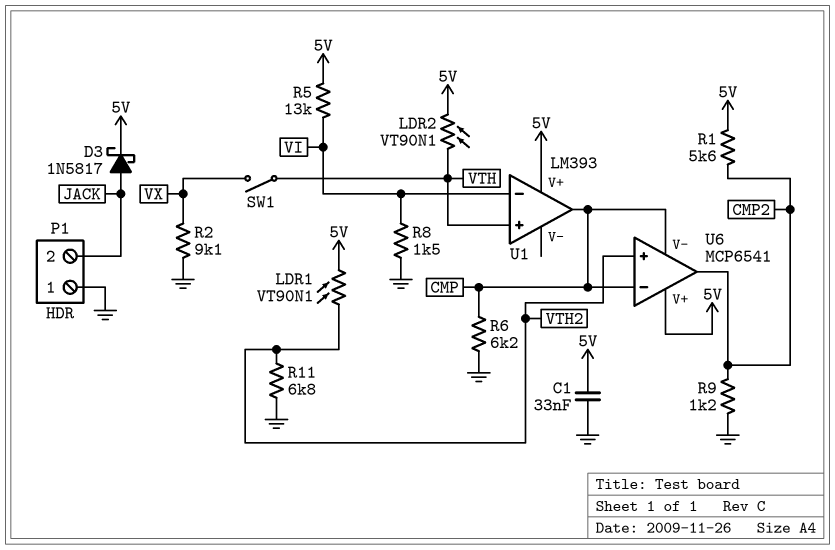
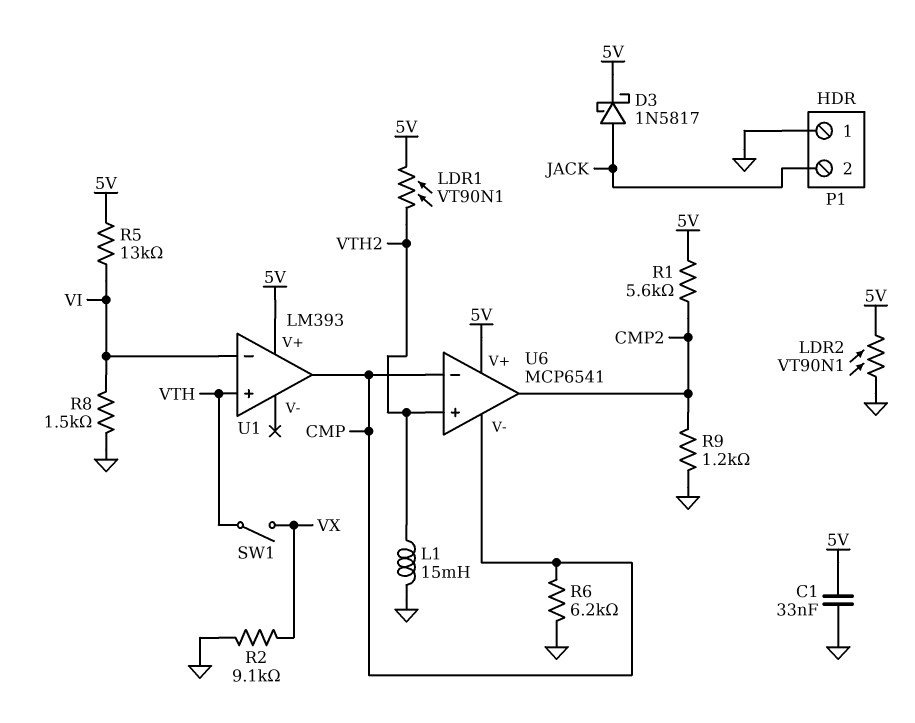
L1: none -> 15mH (GND, VTH2)
LDR2: VT90N1 (5V, VTH) -> VT90N1 (5V, GND)
R11: 6.8k (GND, VTH2) -> none

